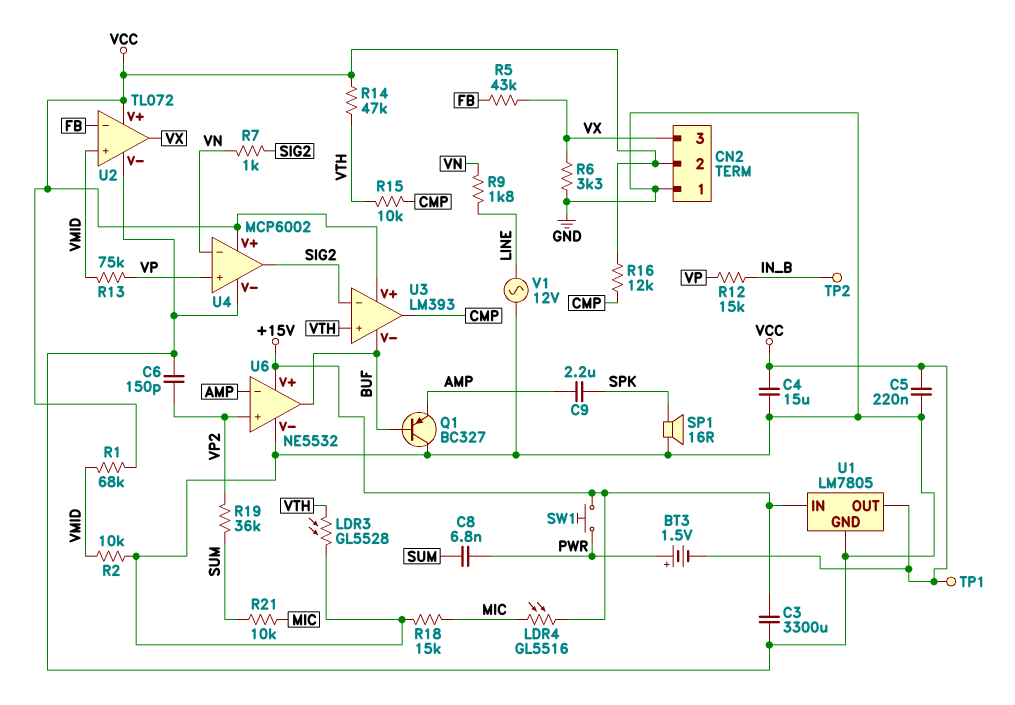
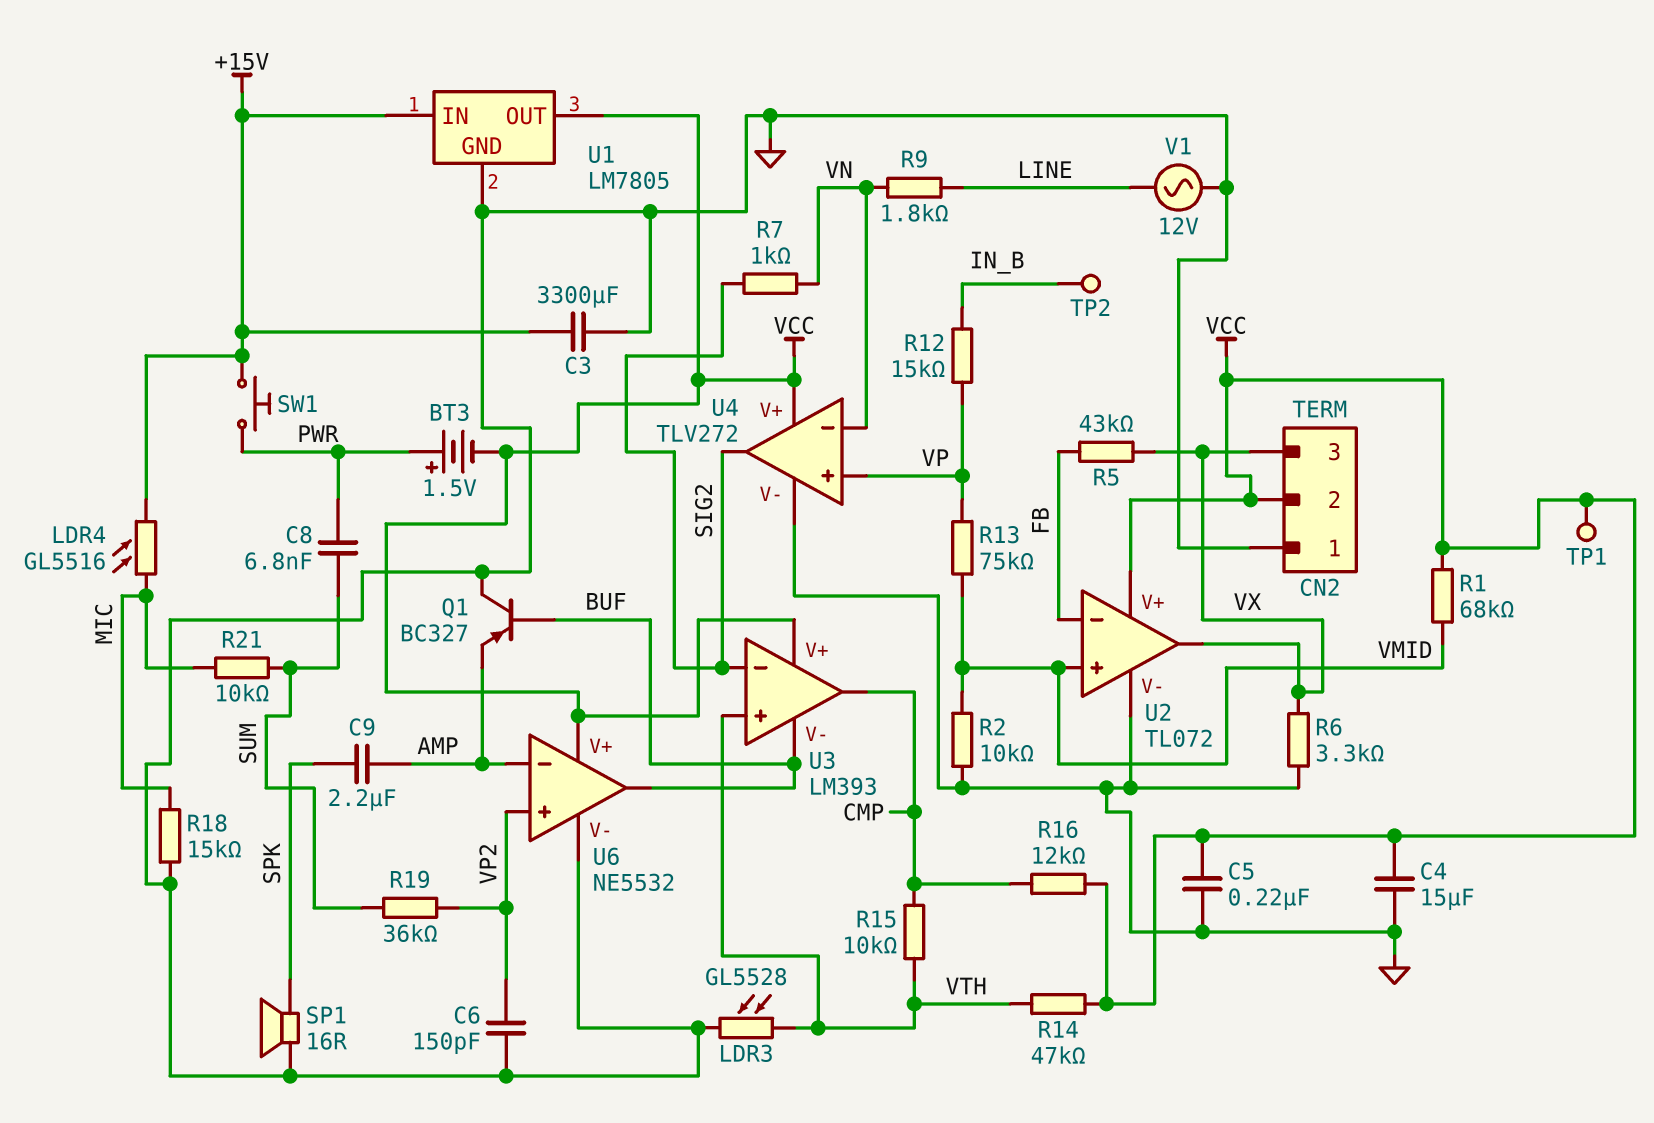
U4: MCP6002 -> TLV272
U6 pin V+: +15V -> VCC

